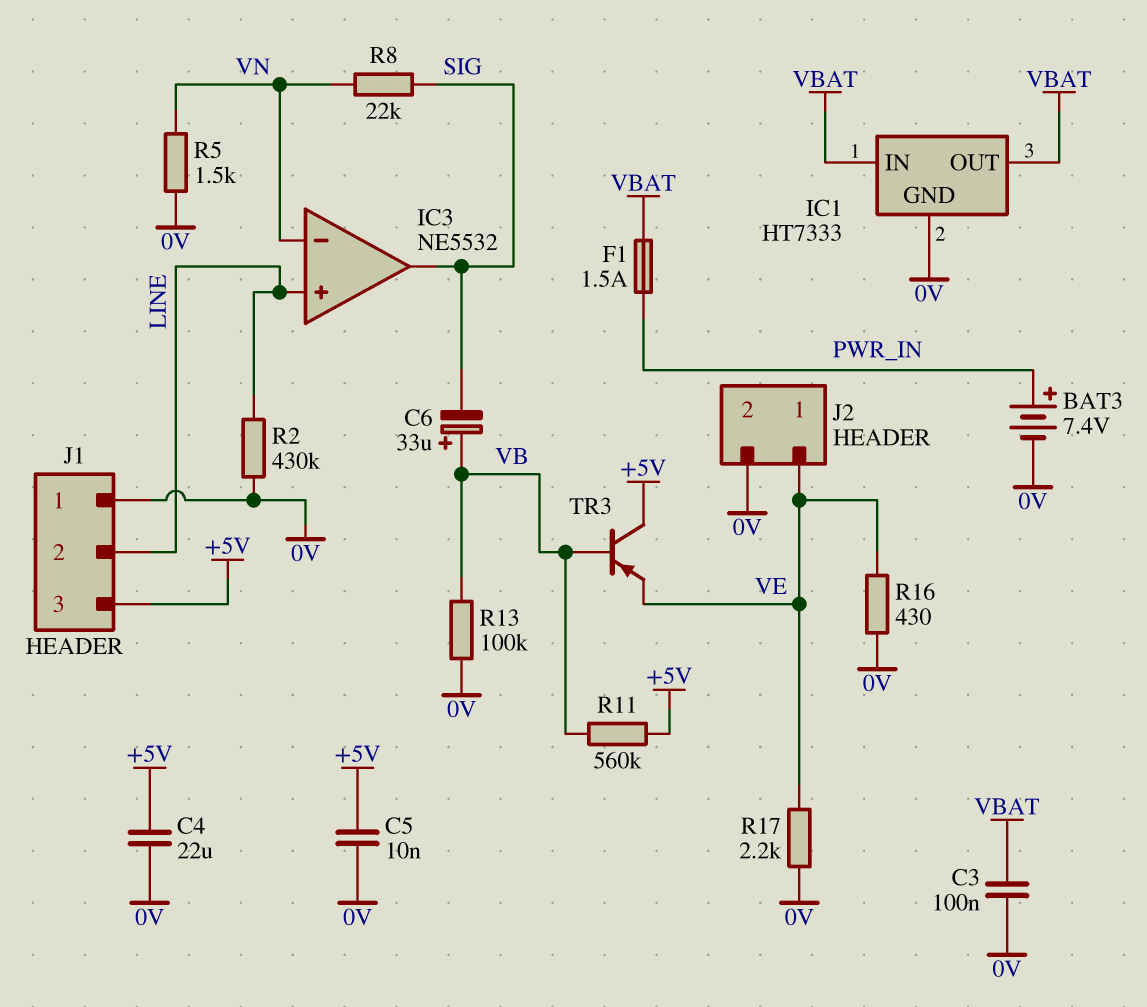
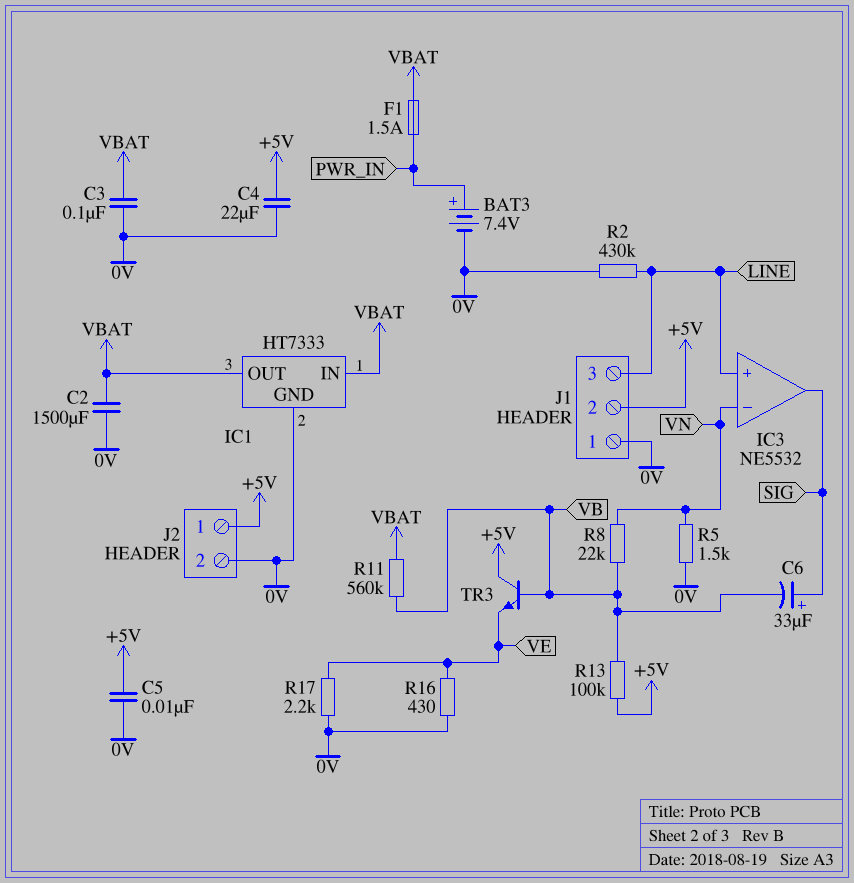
C2: none -> 1500uF (0V, VBAT)
C6: 33uF (plus VB, minus SIG) -> 33uF (plus SIG, minus VB)
J1 pin 2: LINE -> +5V
J1 pin 3: +5V -> LINE
J2 pin 1: VE -> +5V
R8: 22k (SIG, VN) -> 22k (VB, VN)
R11: 560k (+5V, VB) -> 560k (VB, VBAT)
R13: 100k (0V, VB) -> 100k (+5V, VB)
TR3: PNP (B VB, C +5V, E VE) -> NPN (B VB, C +5V, E VE)

